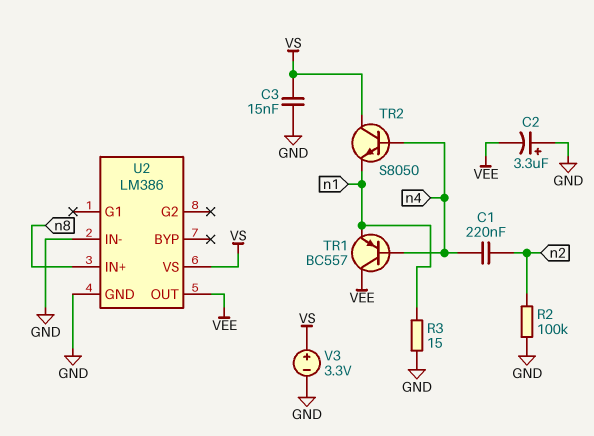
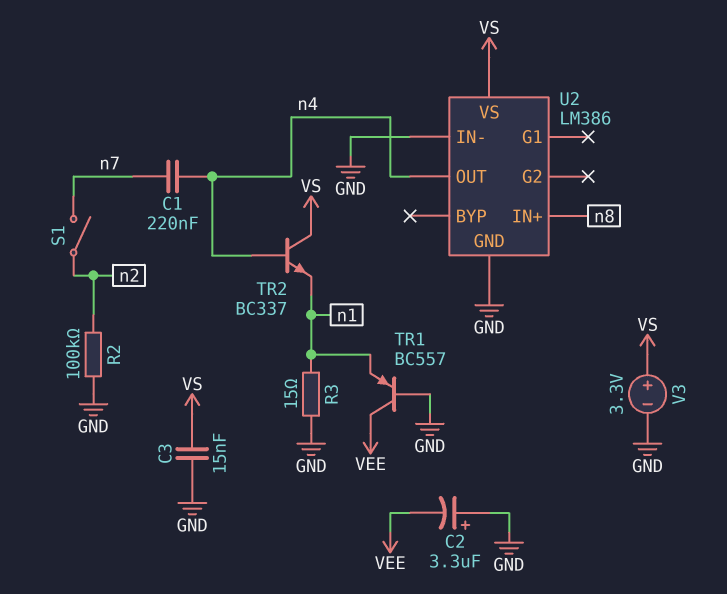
C1: 220nF (n2, n4) -> 220nF (n4, n7)
S1: none -> switch (n2, n7)
TR1: PNP BC557 (B n4, C VEE, E n1) -> PNP BC557 (B GND, C VEE, E n1)
TR2: NPN S8050 (B n4, C VS, E n1) -> NPN BC337 (B n4, C VS, E n1)
U2 pin OUT: VEE -> n4

